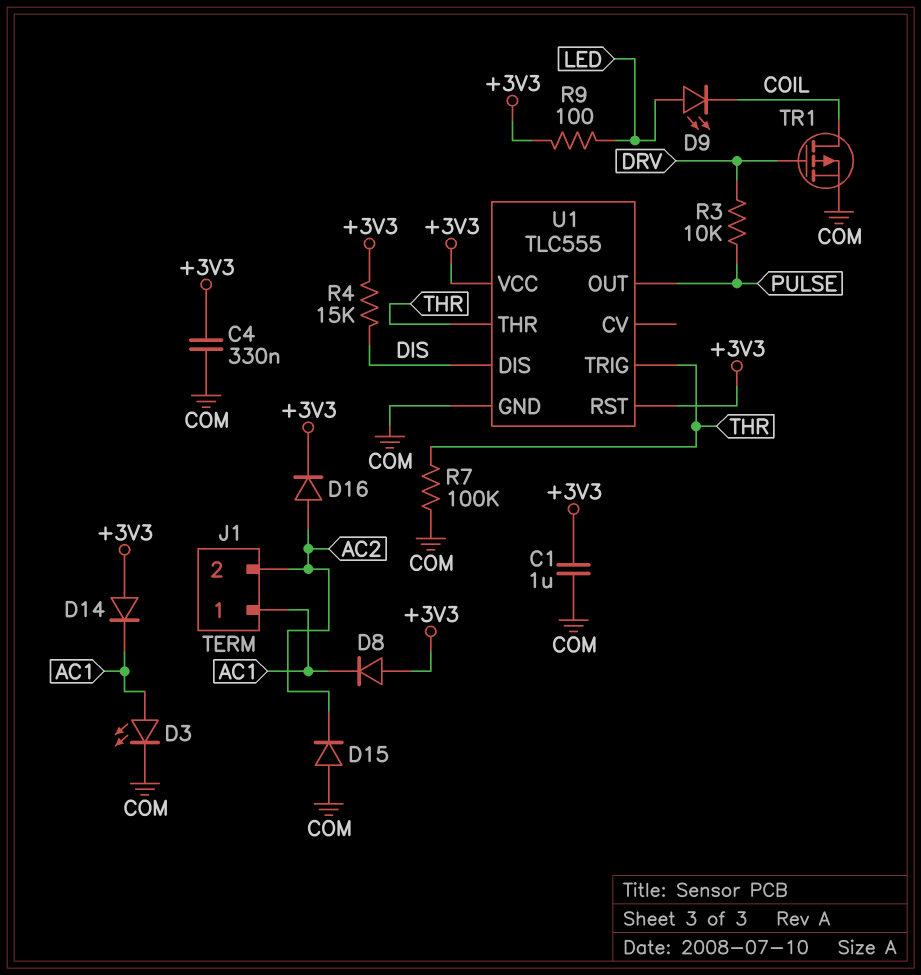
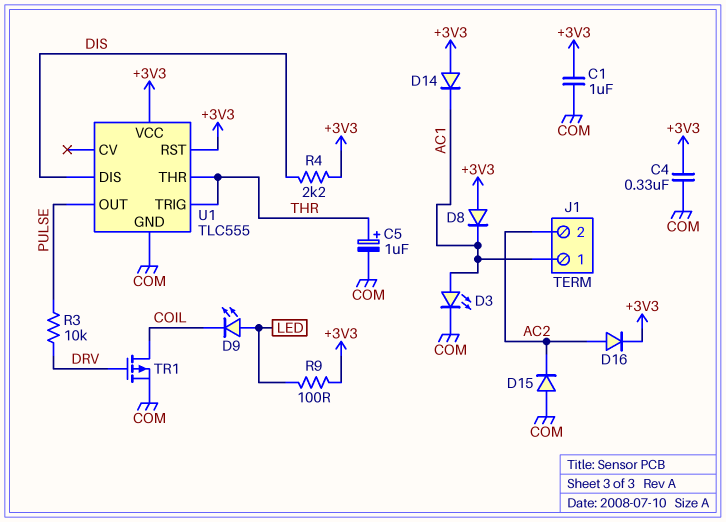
C5: none -> 1uF (plus THR, minus COM)
R4: 15k (+3V3, DIS) -> 2.2k (+3V3, DIS)
R7: 100k (COM, THR) -> none

